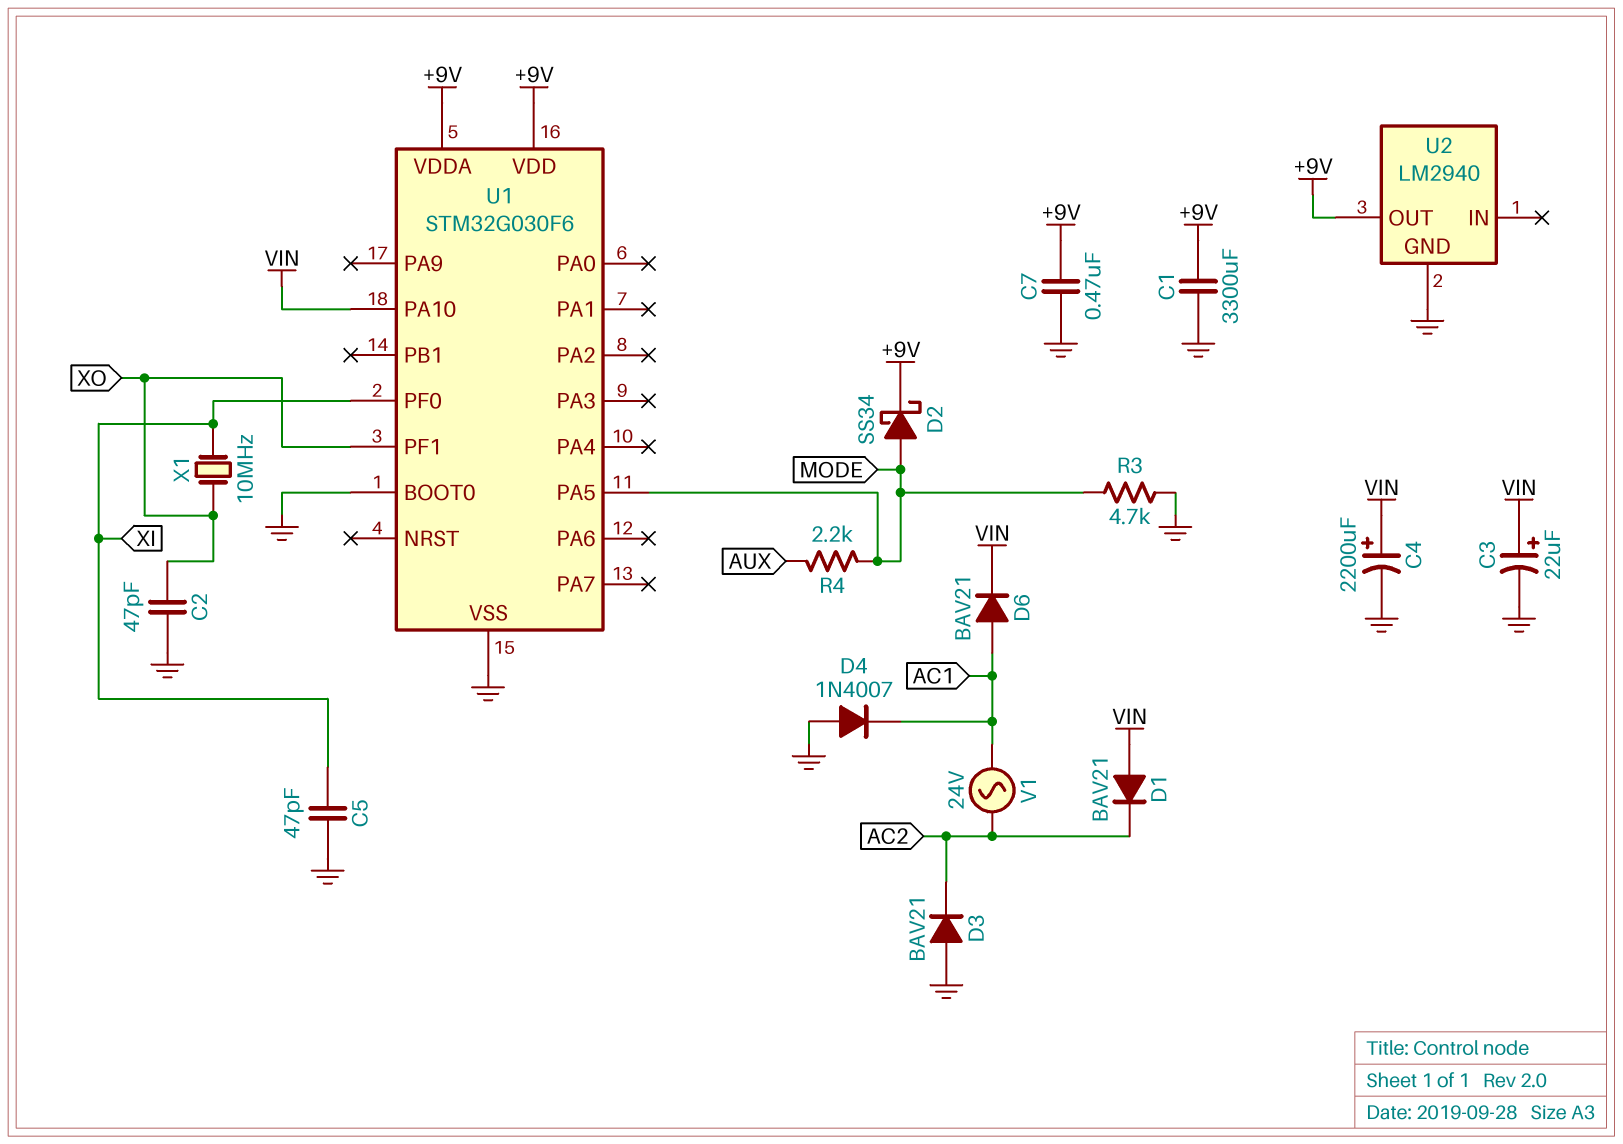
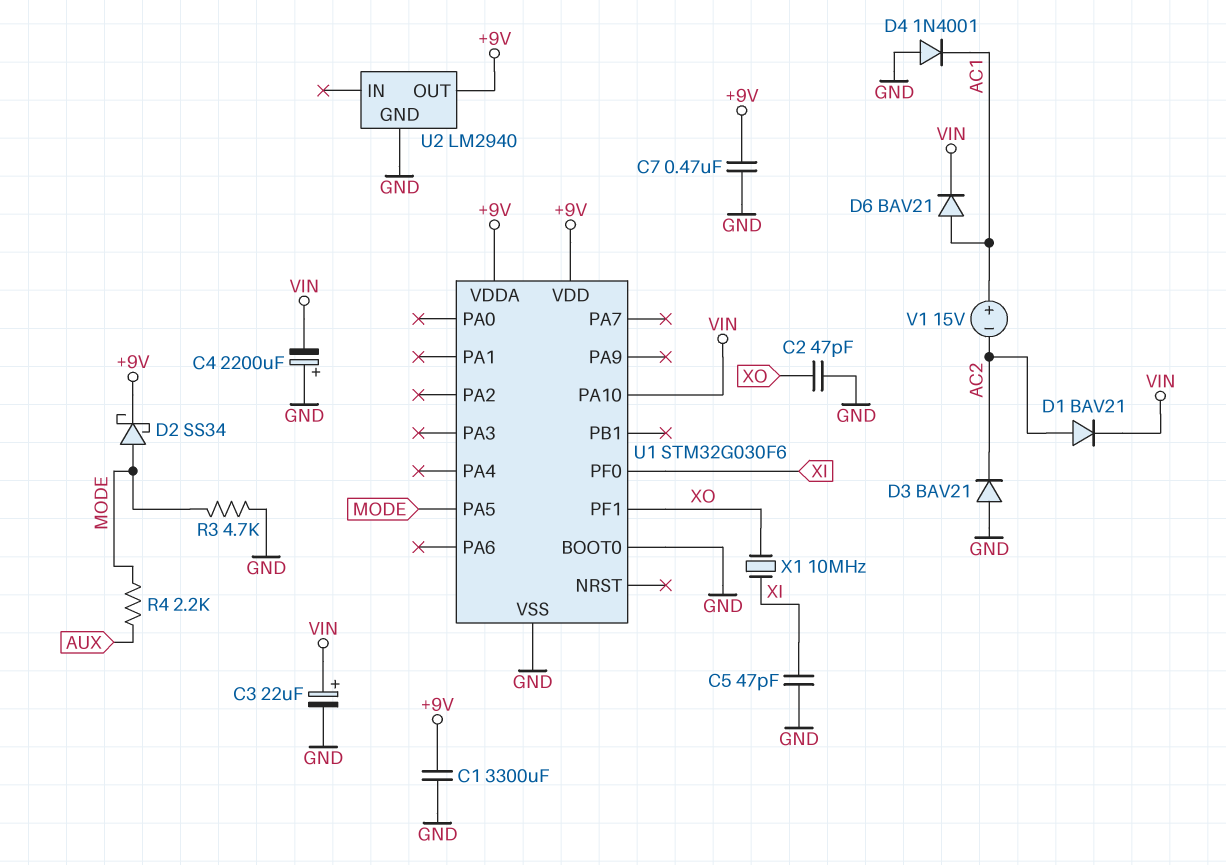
C4: 2200uF (plus VIN, minus GND) -> 2200uF (plus GND, minus VIN)
D1: diode BAV21 (A VIN, K AC2) -> diode BAV21 (A AC2, K VIN)
D4: diode 1N4007 (A GND, K AC1) -> diode 1N4001 (A GND, K AC1)
V1: AC 24V (AC1, AC2) -> 15V (plus AC1, minus AC2)

